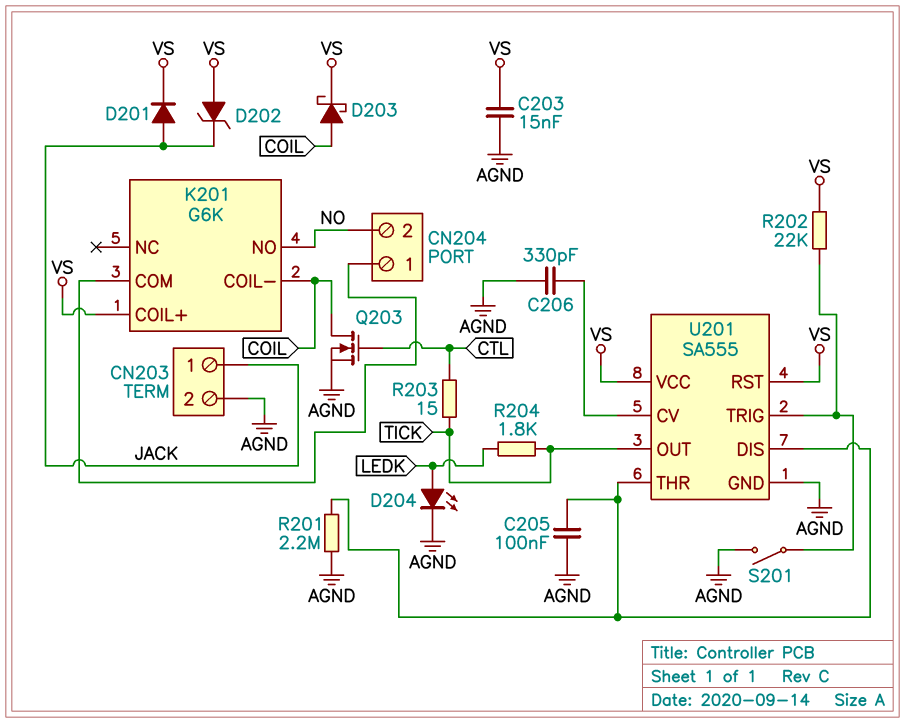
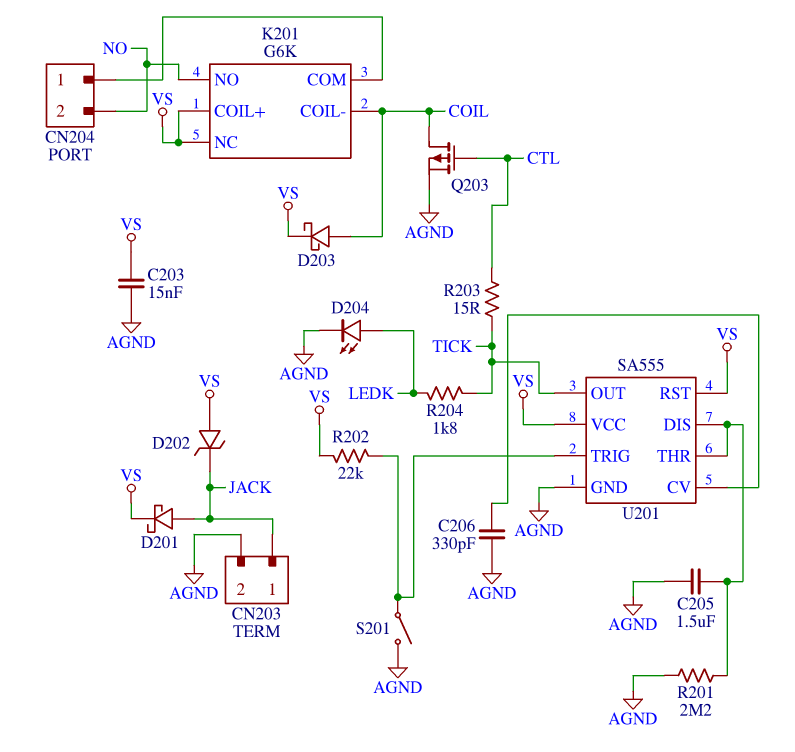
C205: 100nF (AGND, U201/DIS) -> 1.5uF (AGND, U201/DIS)
D201: diode (A JACK, K VS) -> schottky (A JACK, K VS)
K201 pin NC: none -> VS
Q203: NMOS (G CTL, D COIL, S AGND) -> PMOS (G CTL, D COIL, S AGND)

